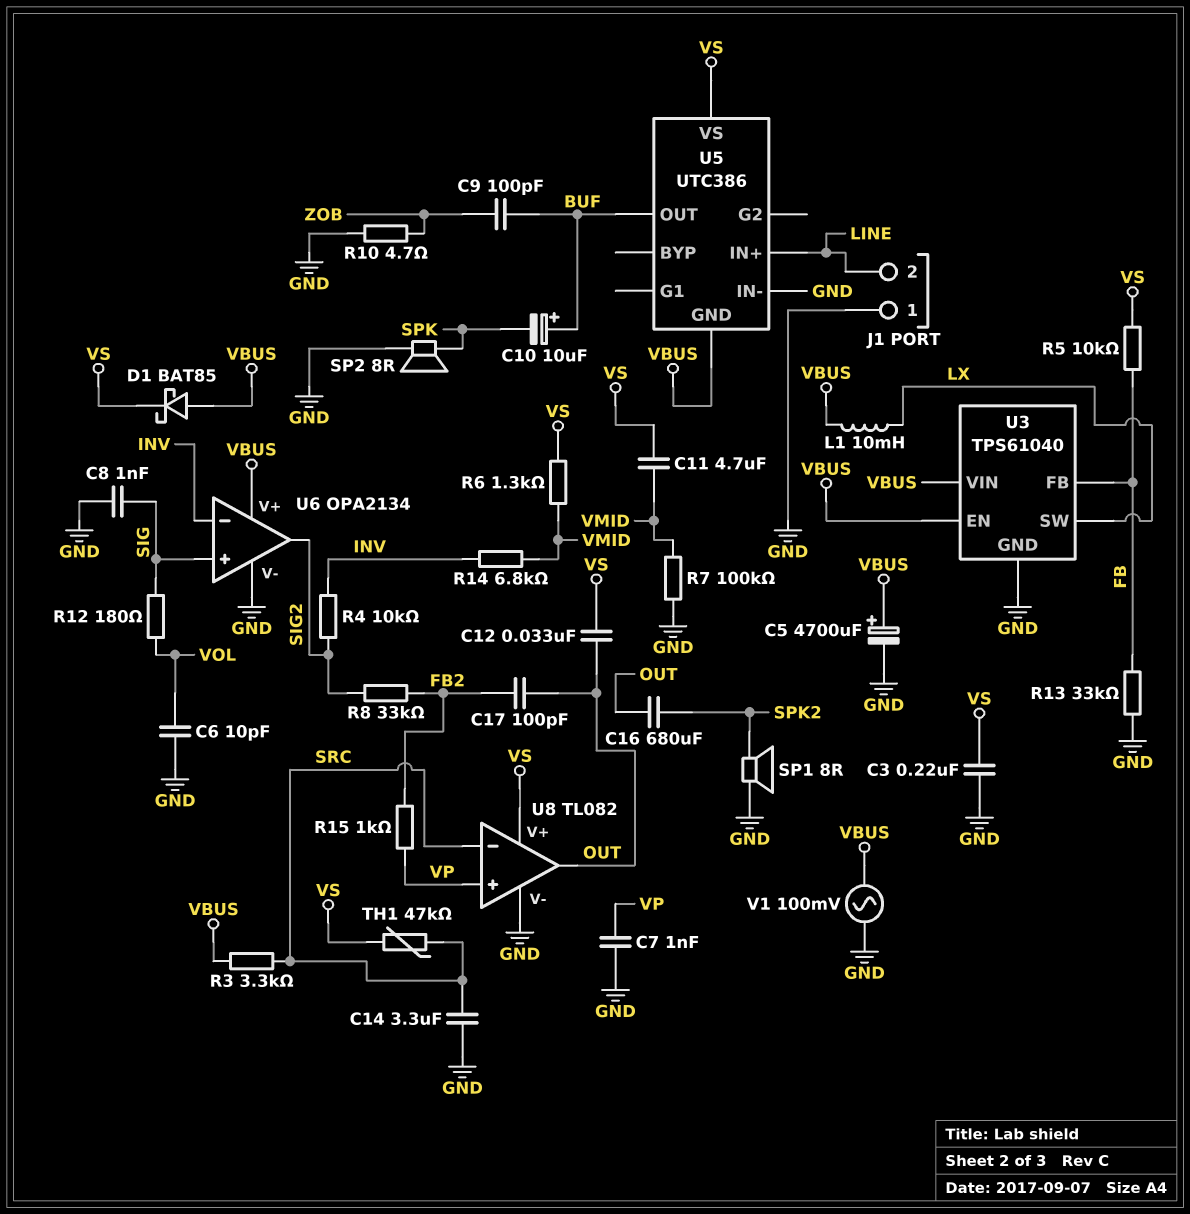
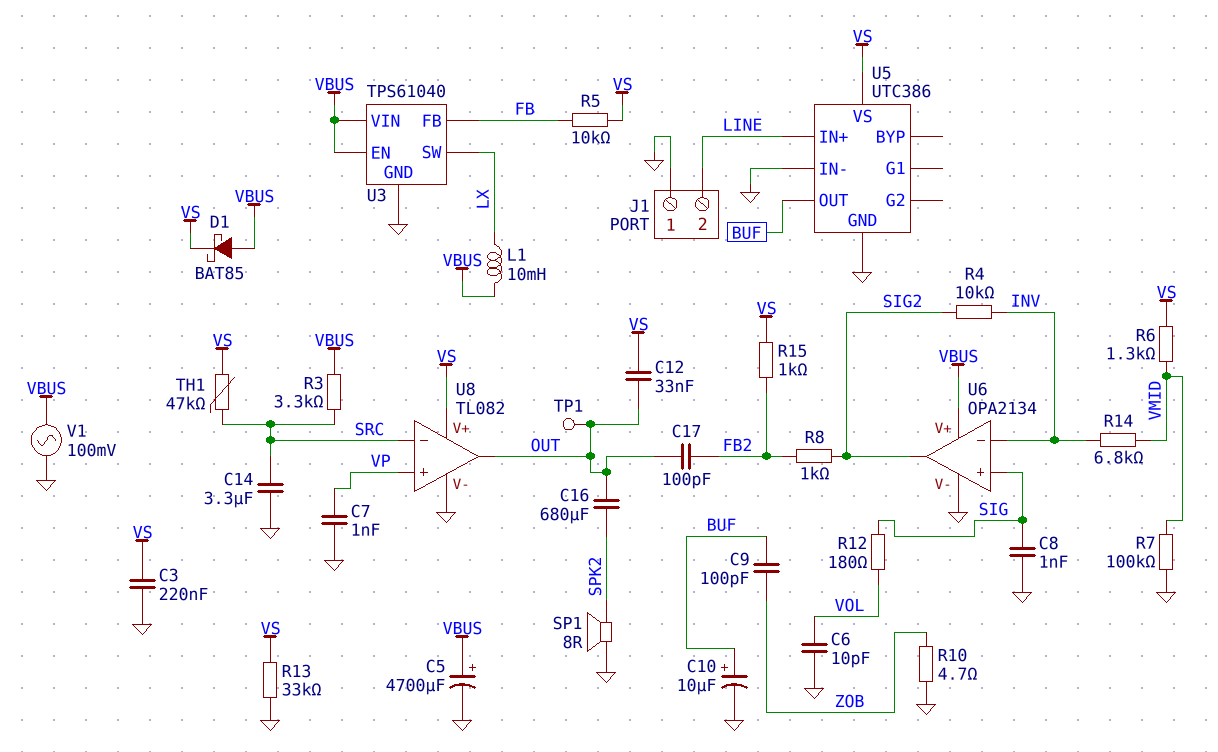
C10: 10uF (plus BUF, minus SPK) -> 10uF (plus BUF, minus GND)
C11: 4.7uF (VMID, VS) -> none
R8: 33k (FB2, SIG2) -> 1k (FB2, SIG2)
R13: 33k (FB, GND) -> 33k (GND, VS)
R15: 1k (FB2, VP) -> 1k (FB2, VS)
SP2: speaker 8R (GND, SPK) -> none
TP1: none -> test point (OUT)
U5 pin GND: VBUS -> GND

